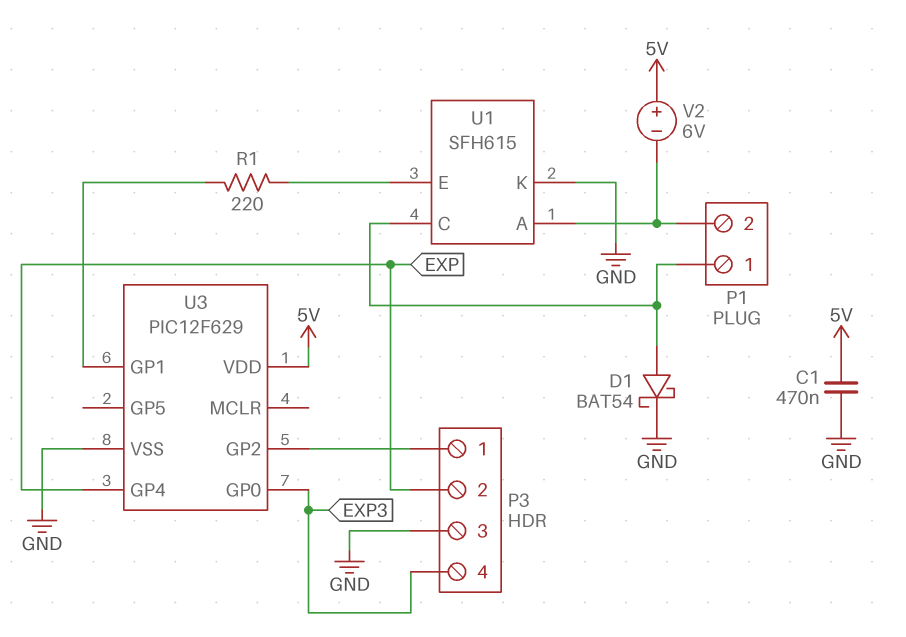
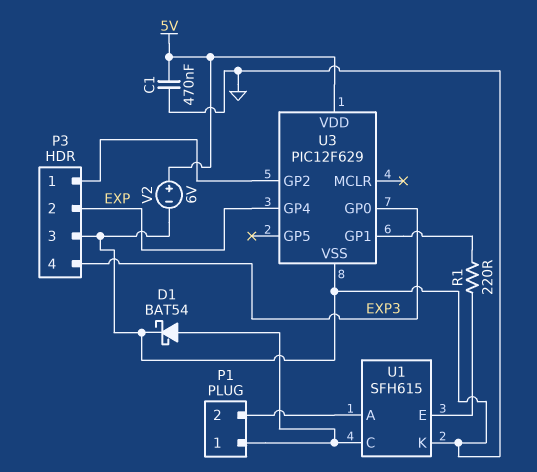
V2: 6V (plus 5V, minus P1/2) -> 6V (plus 5V, minus GND)

